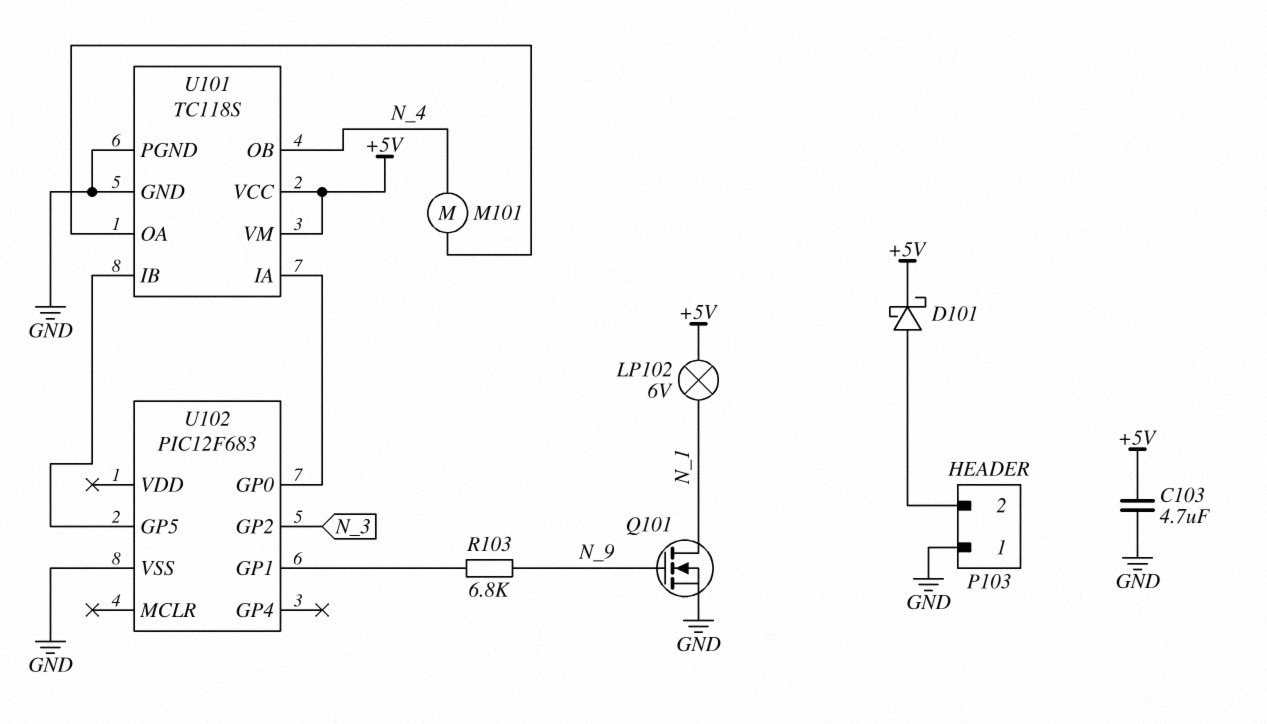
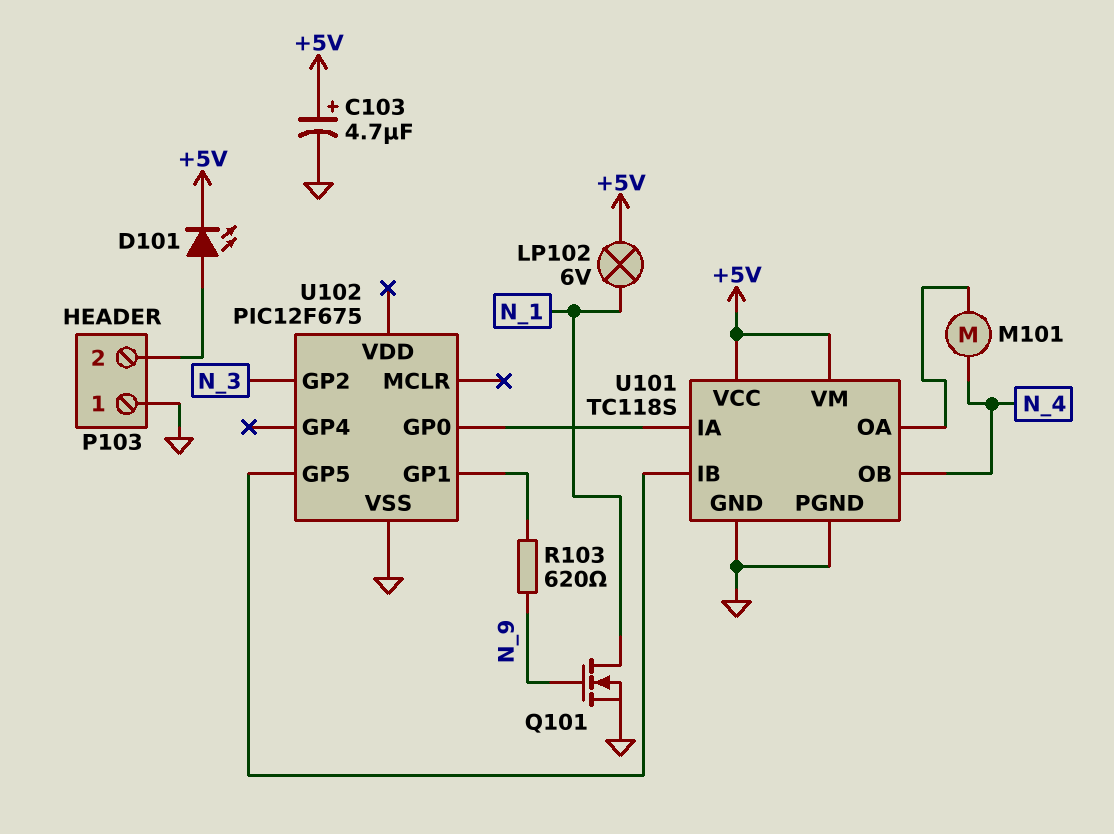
C103: 4.7uF (+5V, GND) -> 4.7uF (plus +5V, minus GND)
D101: schottky (A P103/2, K +5V) -> LED (A P103/2, K +5V)
R103: 6.8k (N_9, U102/GP1) -> 620 (N_9, U102/GP1)
U102: PIC12F683 -> PIC12F675

